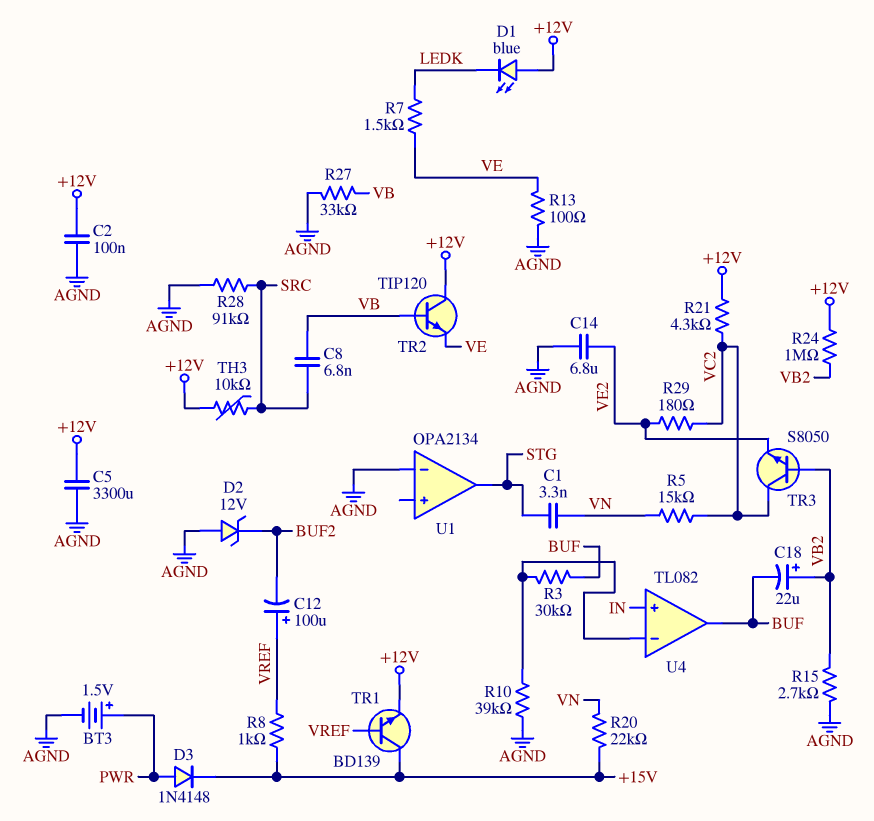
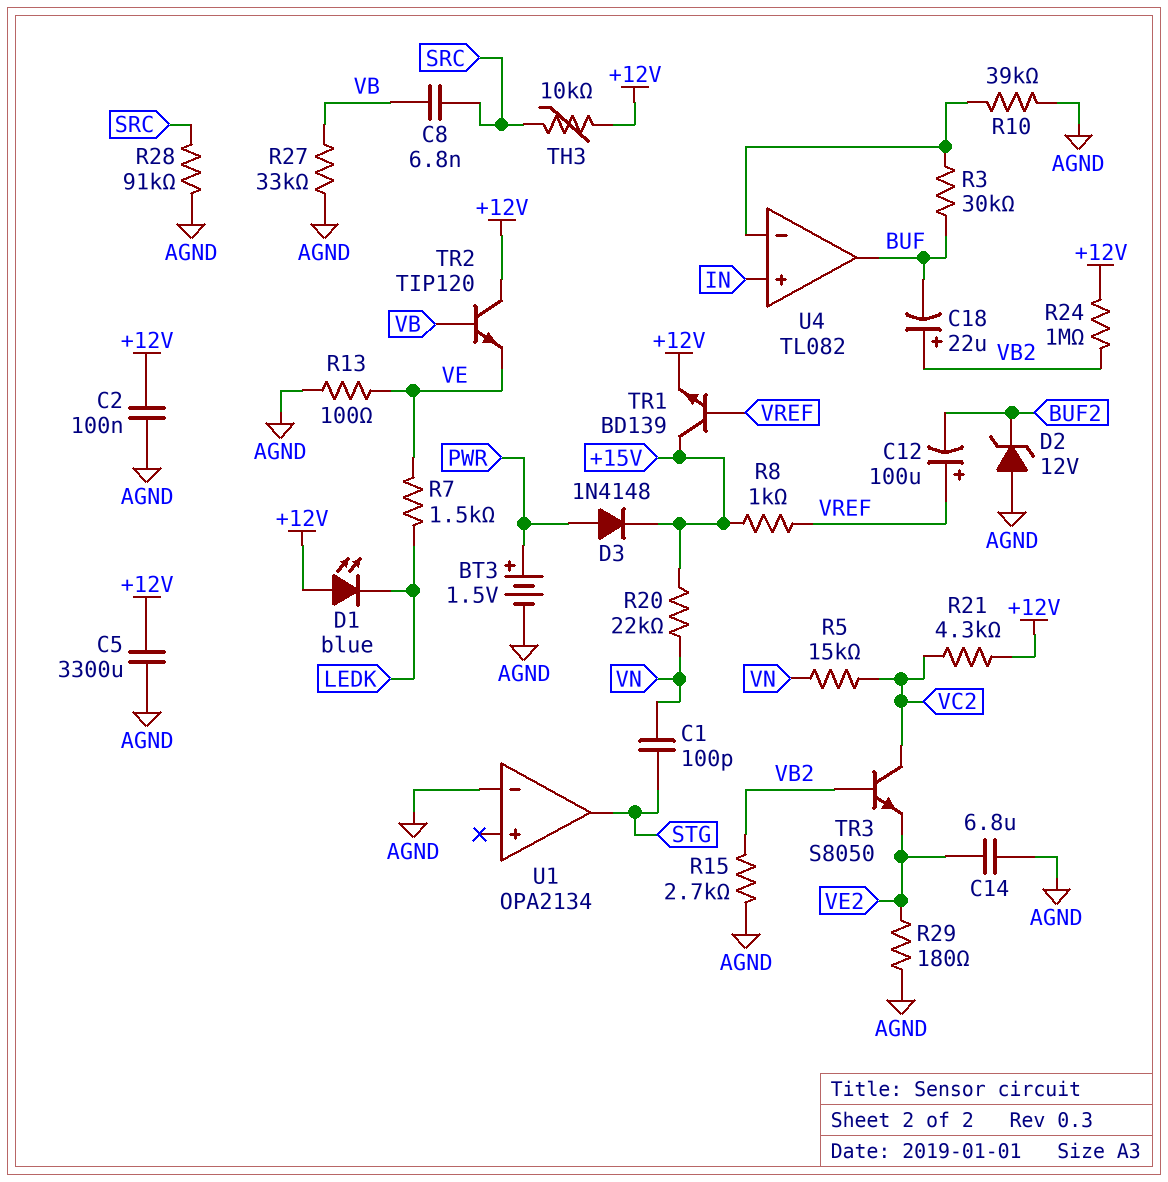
C1: 3.3nF (STG, VN) -> 100pF (STG, VN)
R29: 180 (VC2, VE2) -> 180 (AGND, VE2)

